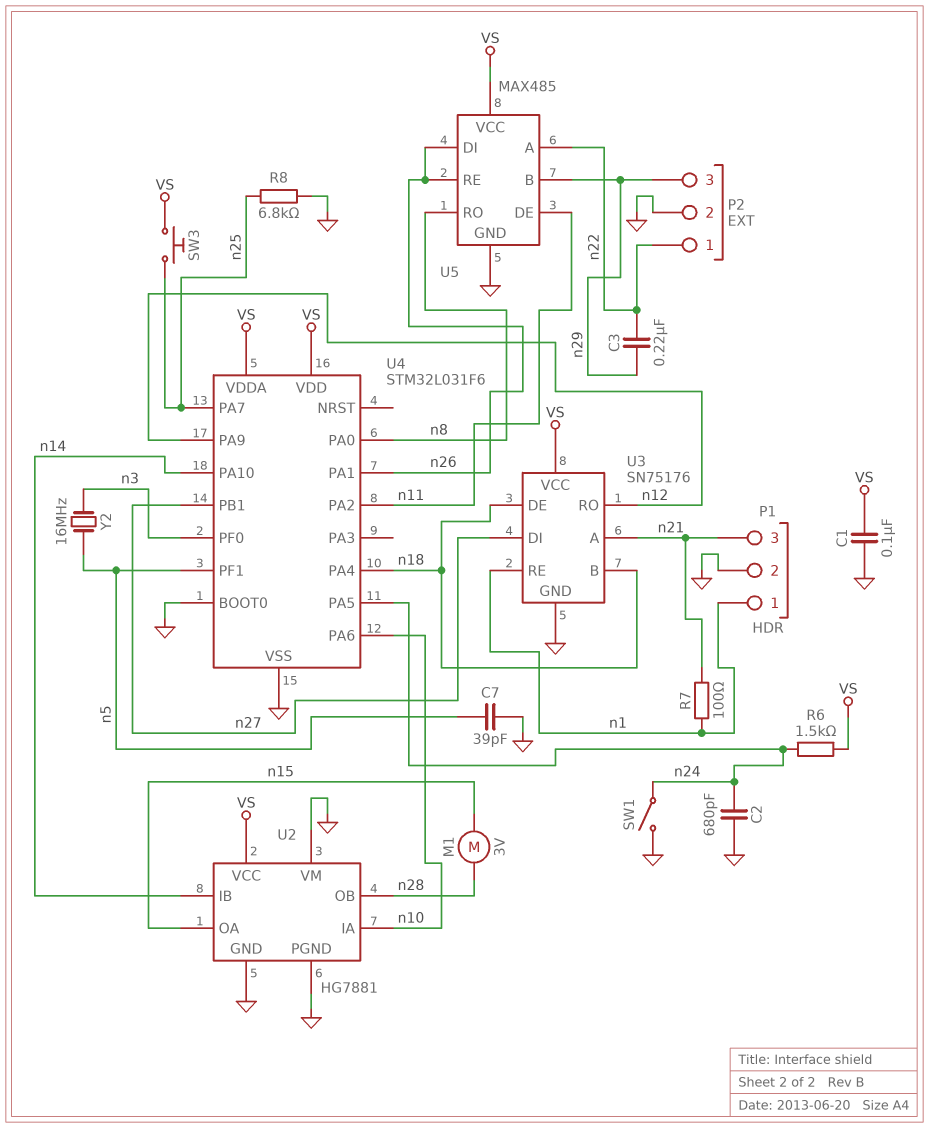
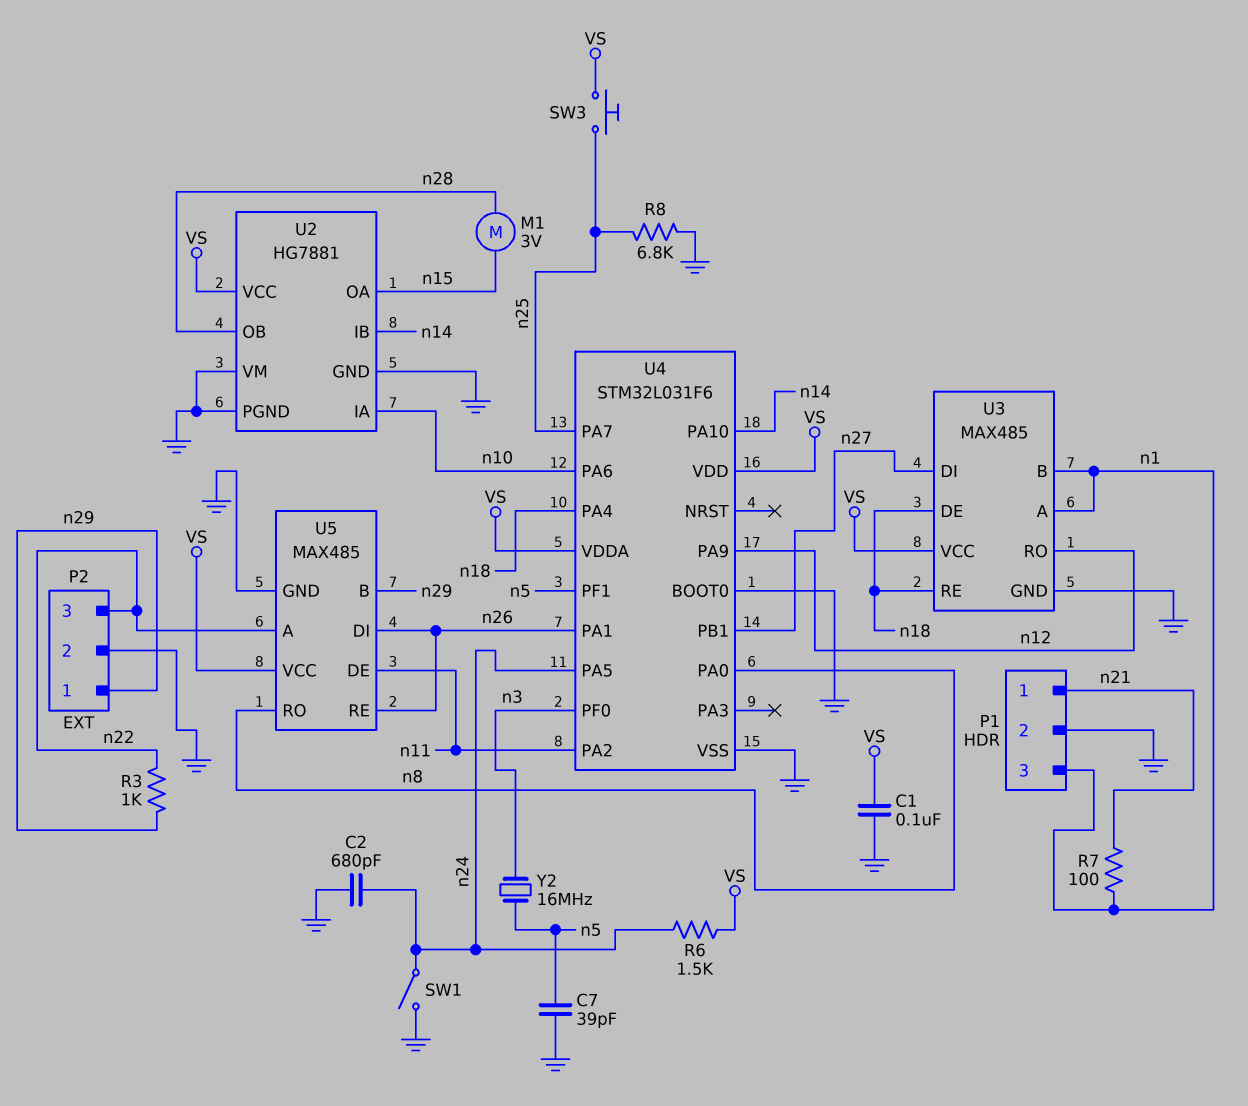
C3: 220nF (n22, n29) -> none
P1 pin 1: n1 -> n21
P1 pin 3: n21 -> n1
P2 pin 1: n22 -> n29
P2 pin 3: n29 -> n22
R3: none -> 1k (n22, n29)
U3: SN75176 -> MAX485
U3 pin A: n21 -> n1
U3 pin B: n18 -> n1
U3 pin RE: n1 -> n18

